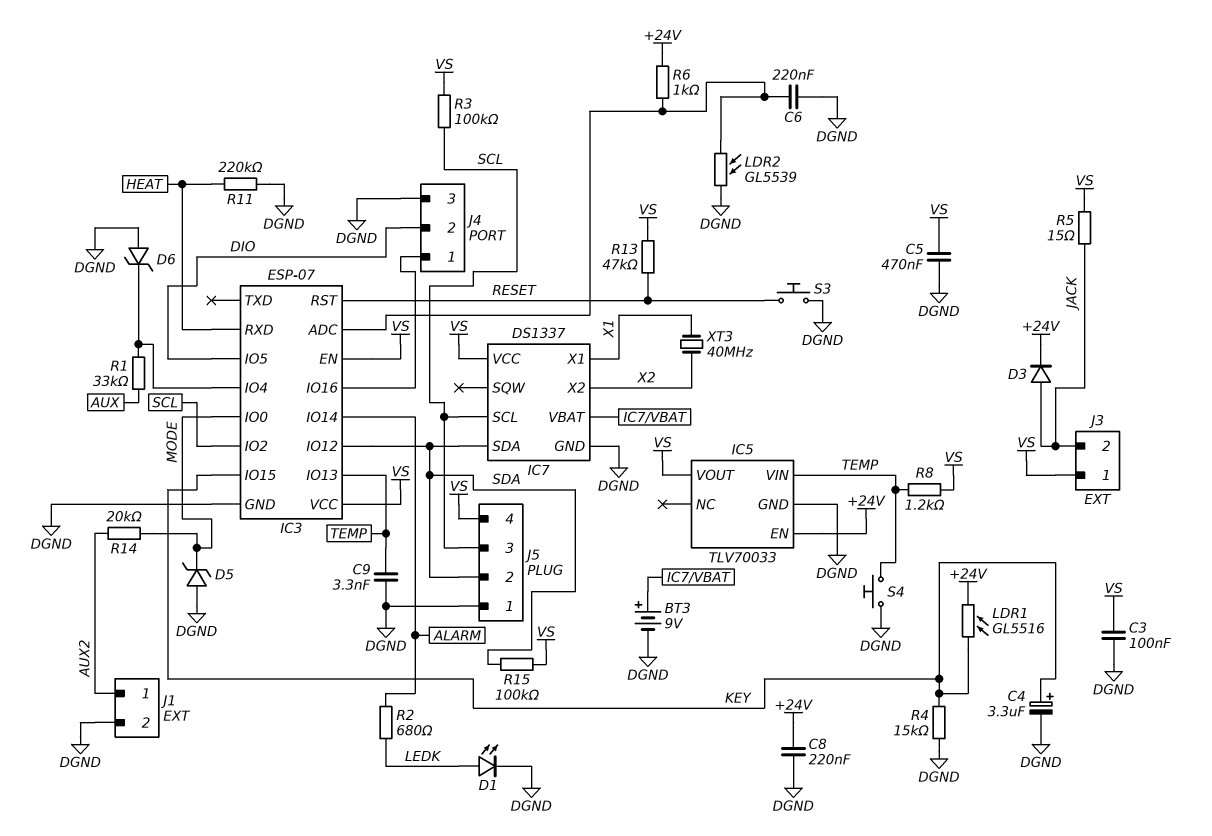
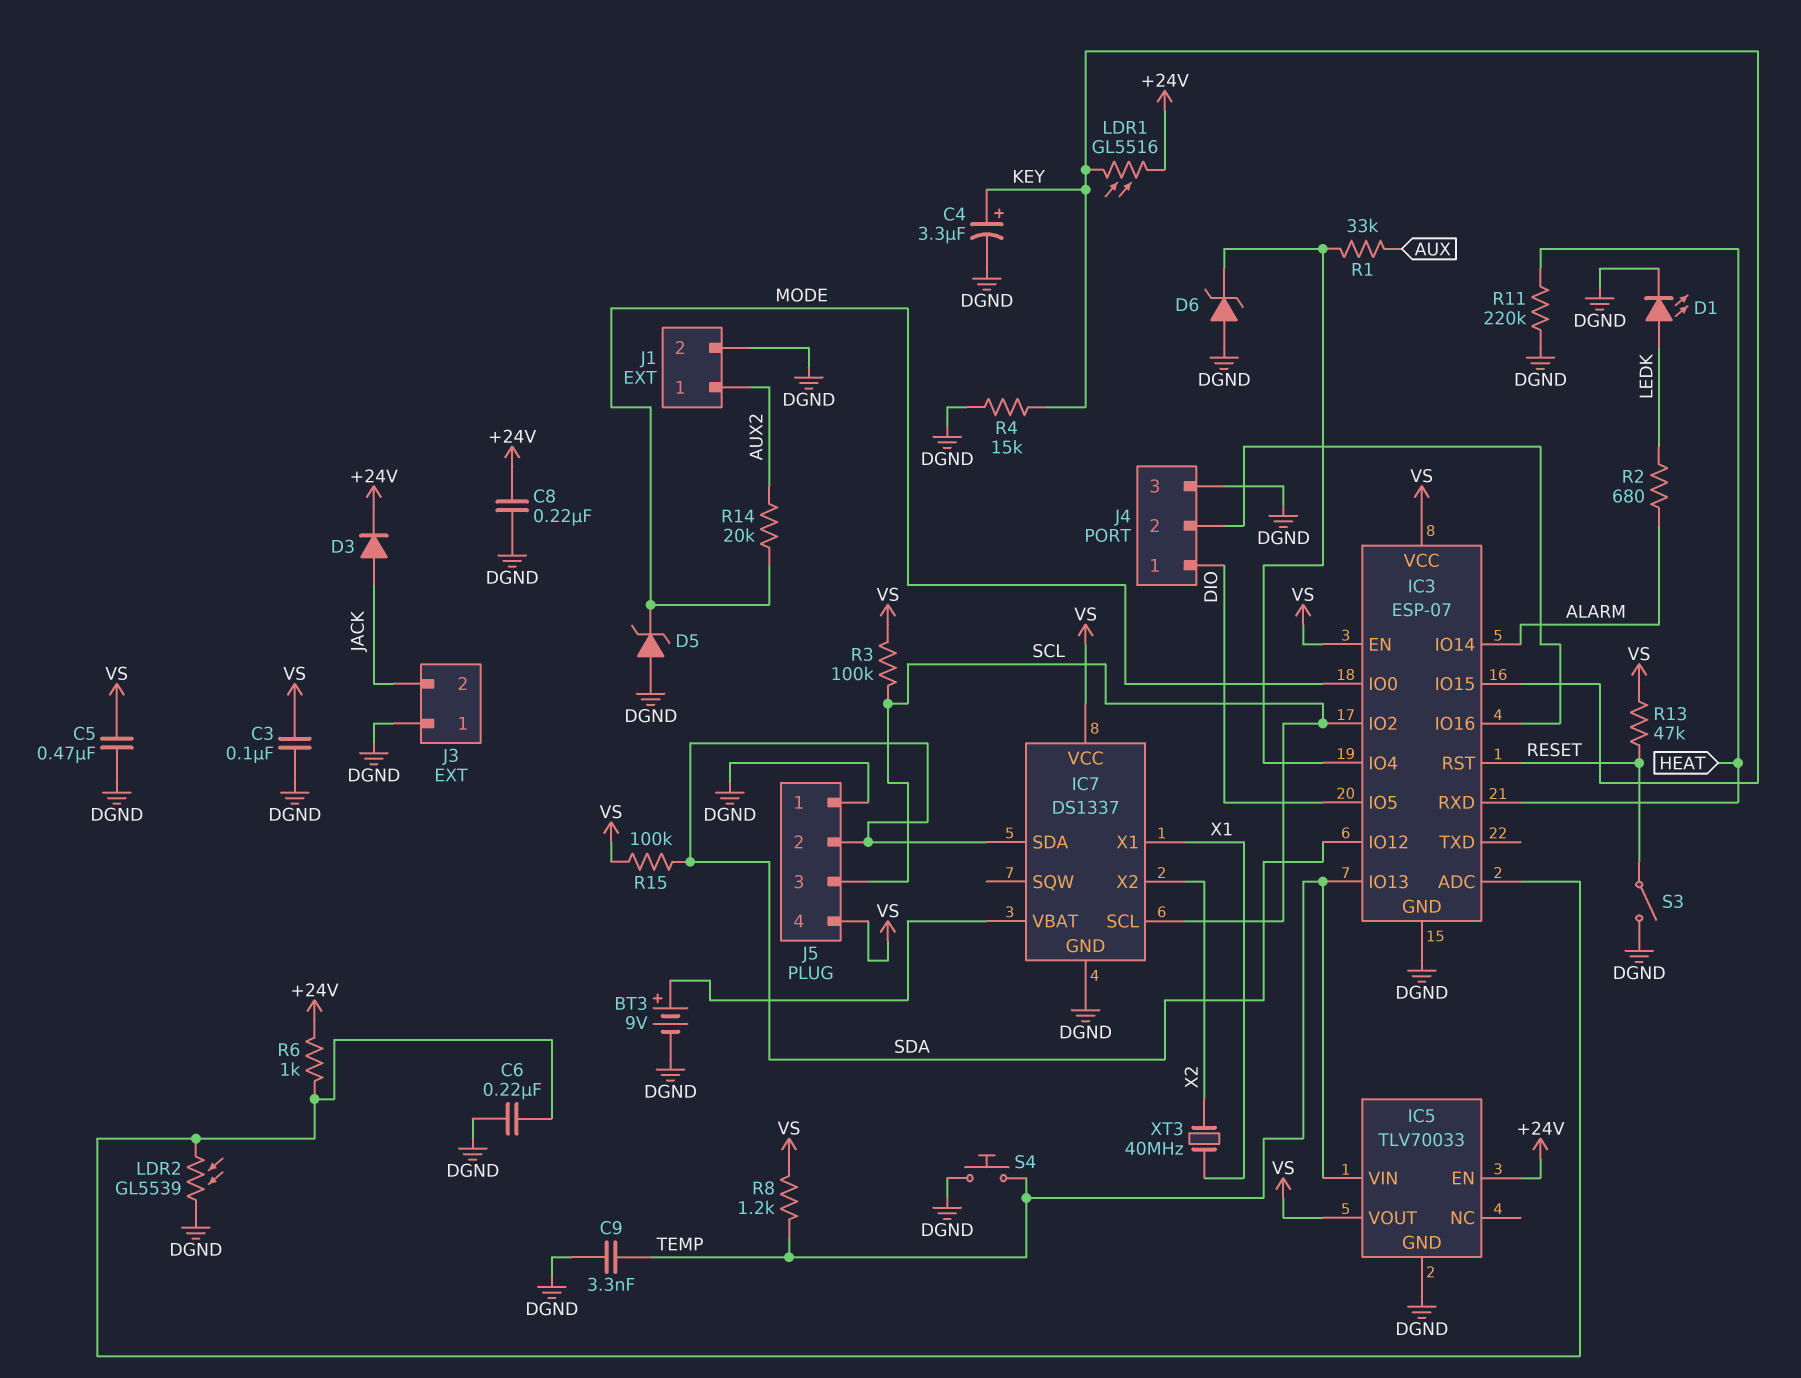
J3 pin 1: VS -> DGND
J4 pin 1: IC3/IO16 -> DIO
J4 pin 2: DIO -> IC3/IO16
R5: 15 (JACK, VS) -> none
S3: button (DGND, RESET) -> switch (DGND, RESET)

